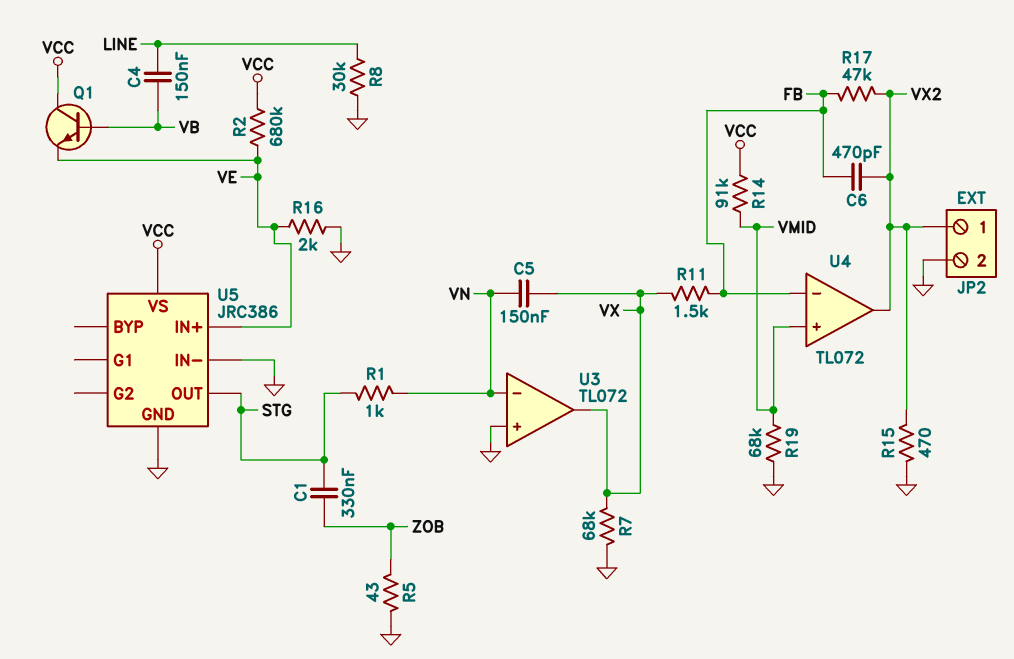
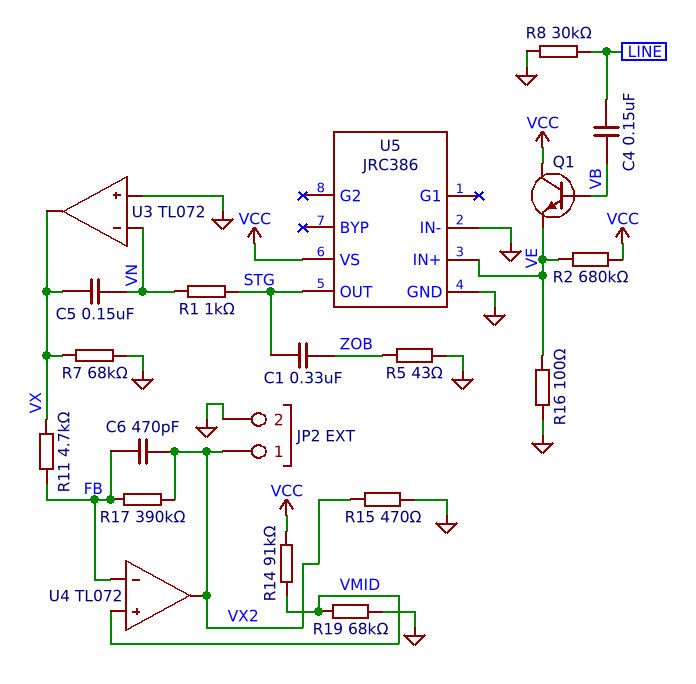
R11: 1.5k (FB, VX) -> 4.7k (FB, VX)
R16: 2k (GND, VE) -> 100 (GND, VE)
R17: 47k (FB, VX2) -> 390k (FB, VX2)

